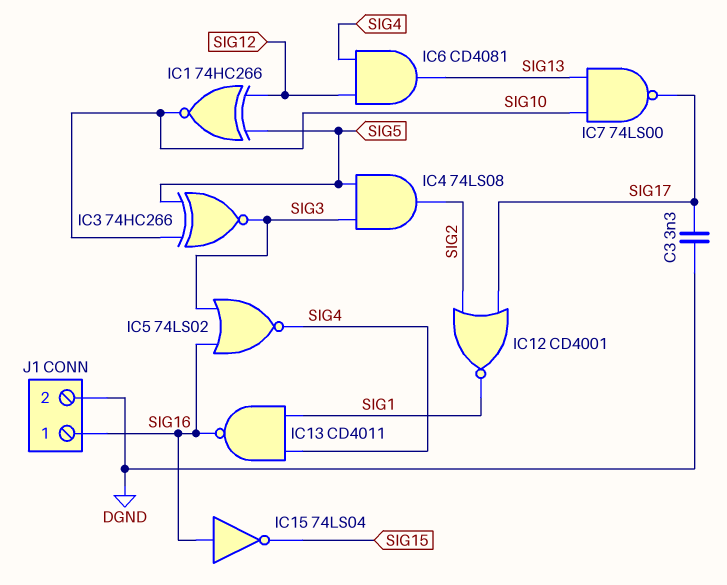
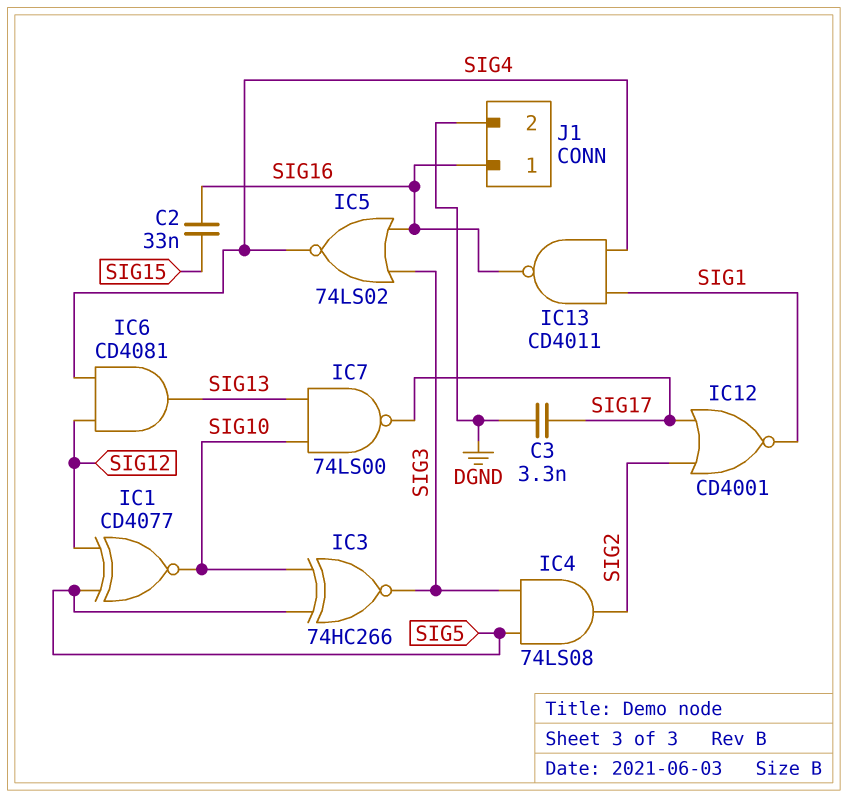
C2: none -> 33nF (SIG15, SIG16)
IC1: XNOR 74HC266 (in SIG5, in SIG12, out SIG10) -> XNOR CD4077 (in SIG5, in SIG12, out SIG10)
IC15: NOT 74LS04 (in SIG16, out SIG15) -> none

